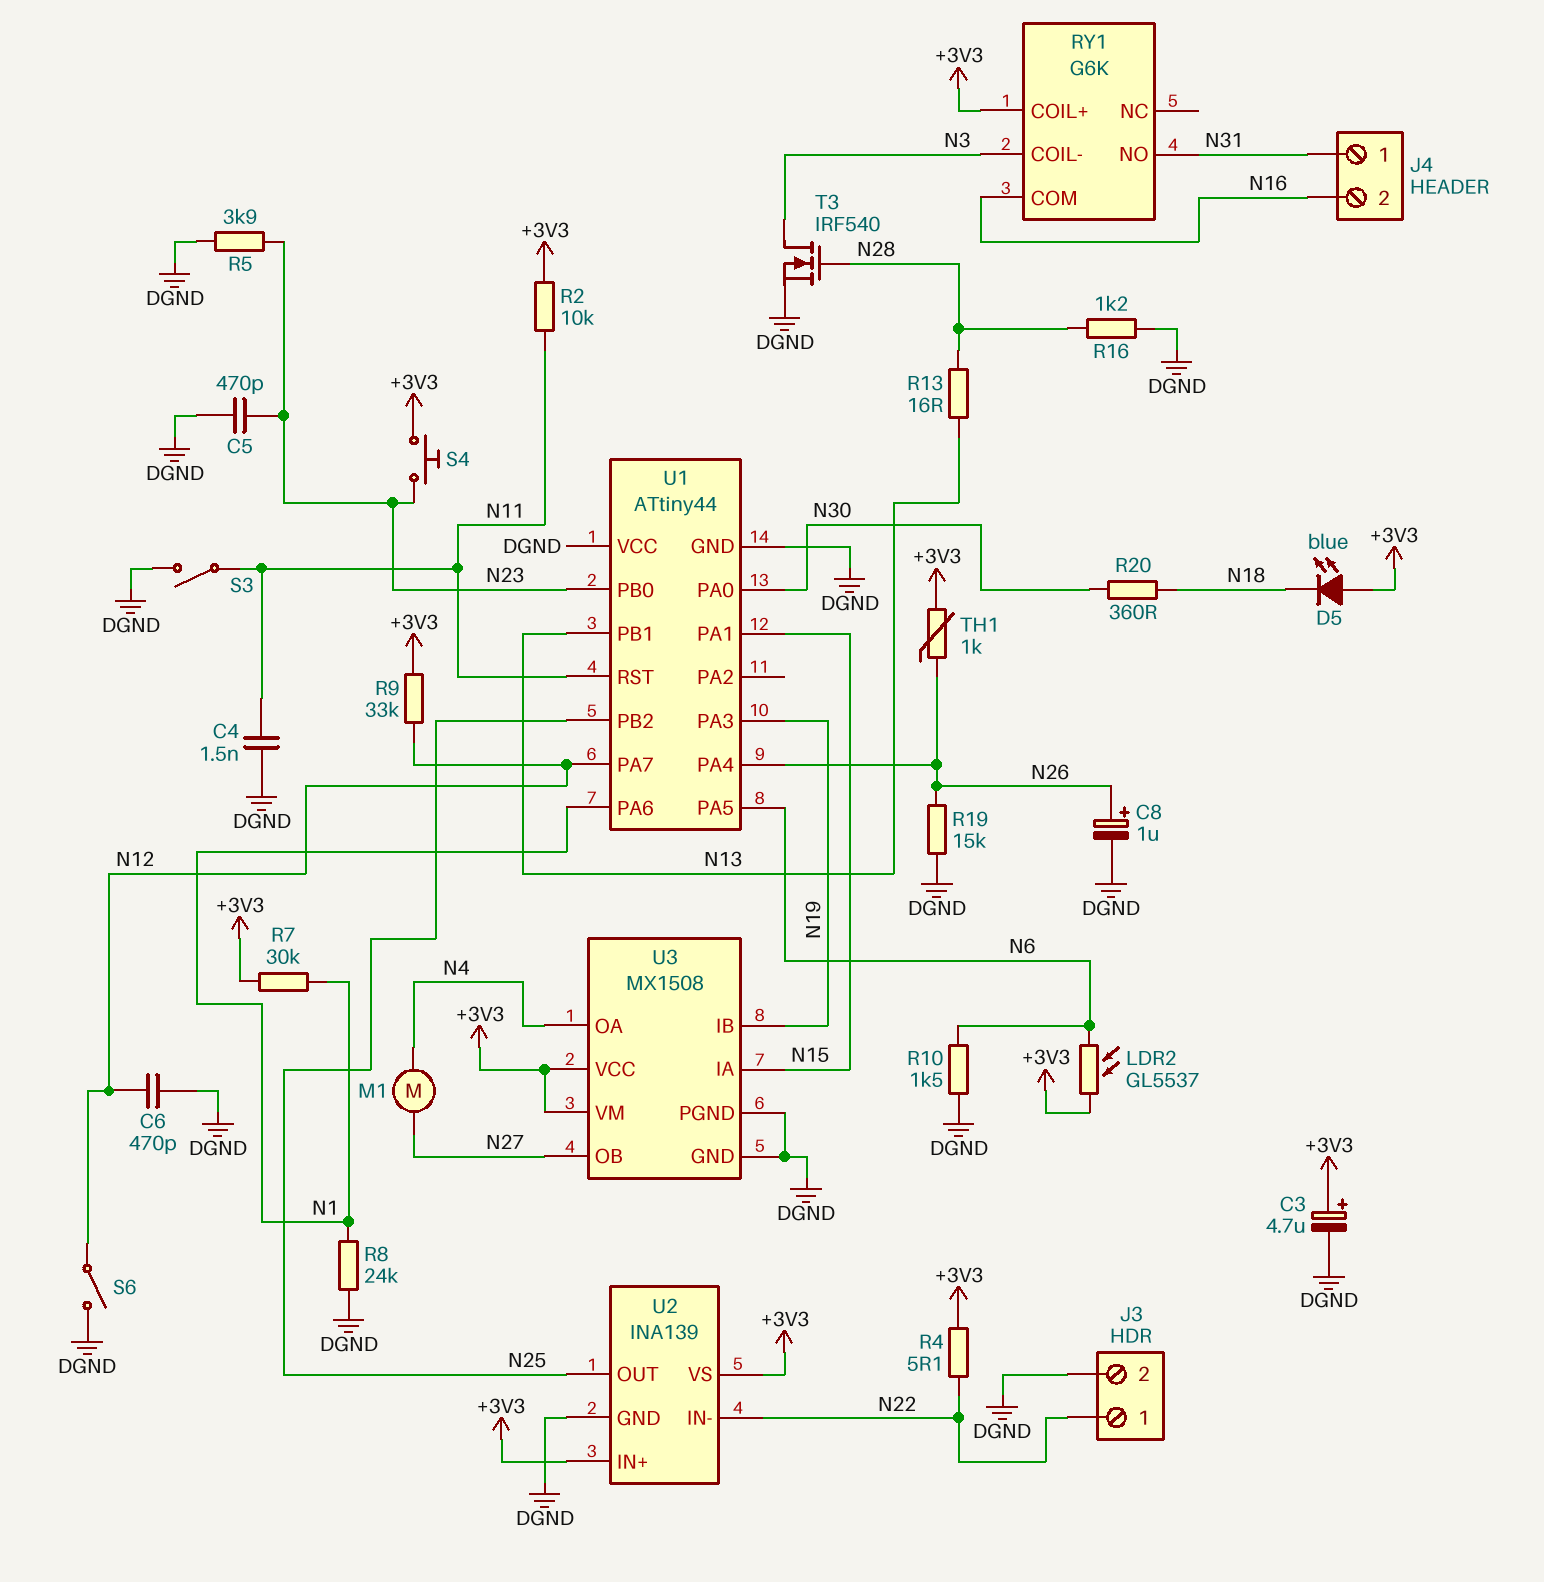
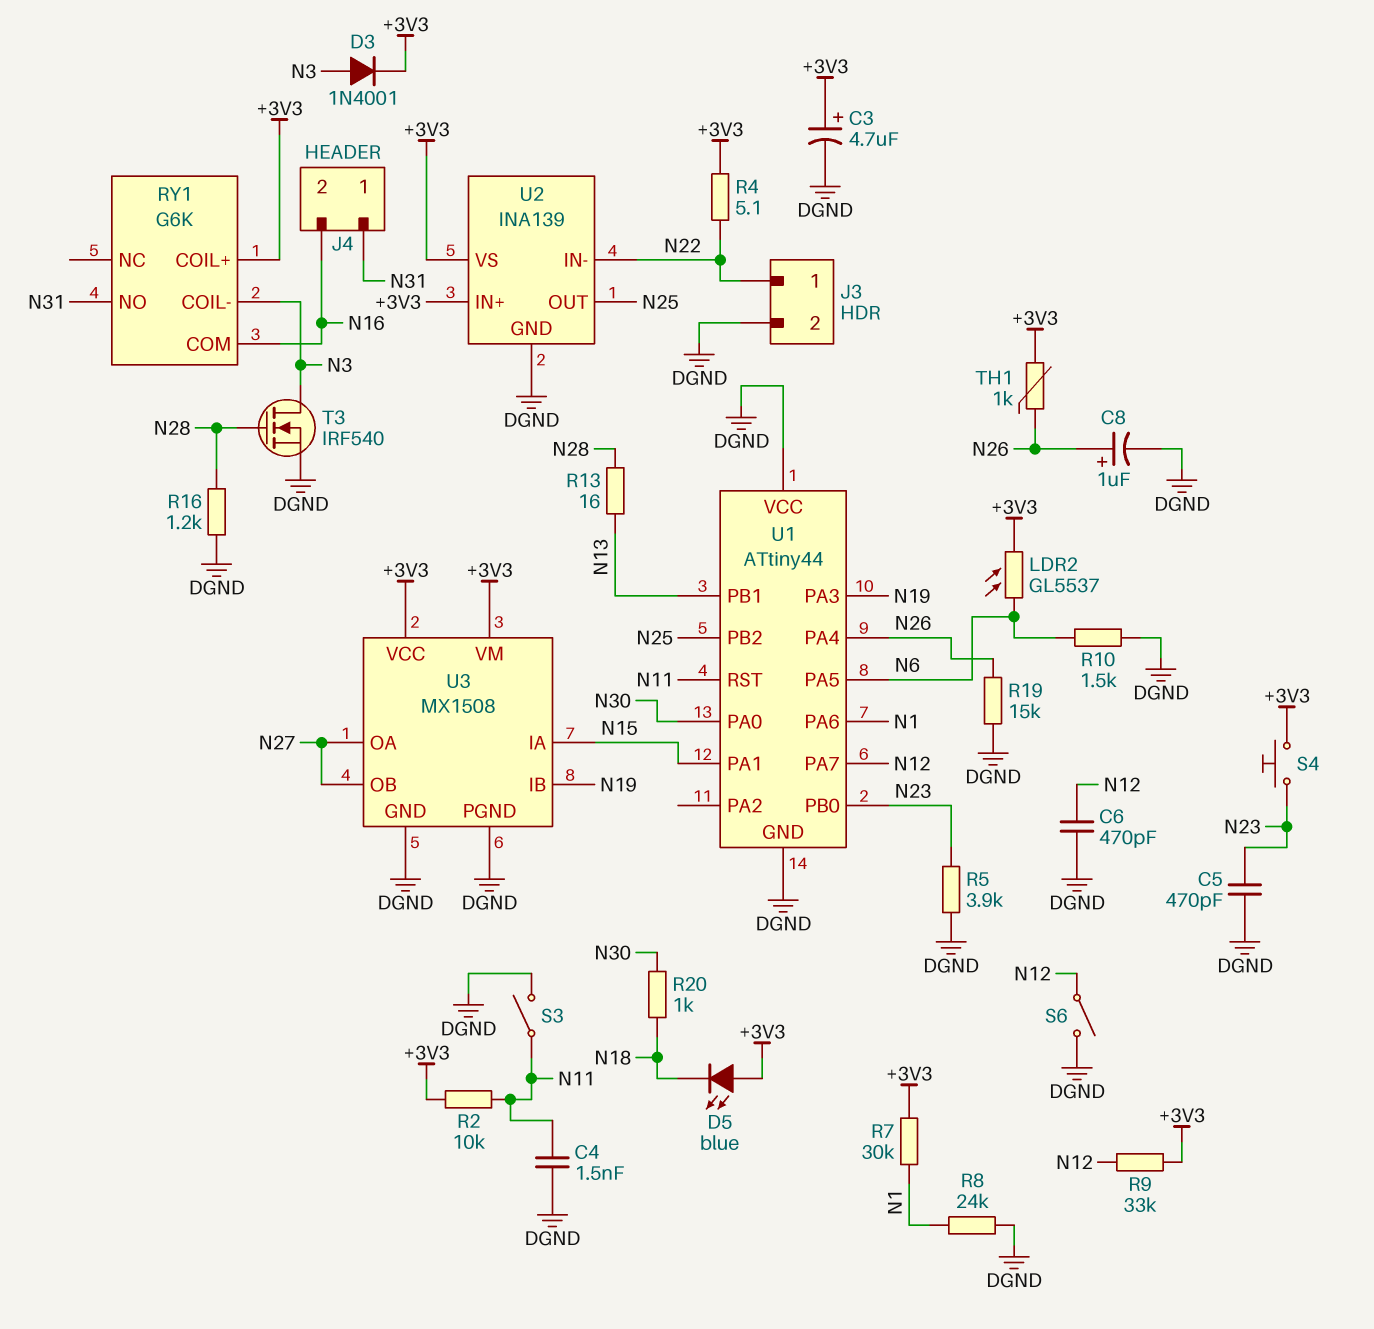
D3: none -> diode 1N4001 (A N3, K +3V3)
M1: motor (N4, N27) -> none
R20: 360 (N18, N30) -> 1k (N18, N30)
U3 pin OA: N4 -> N27

